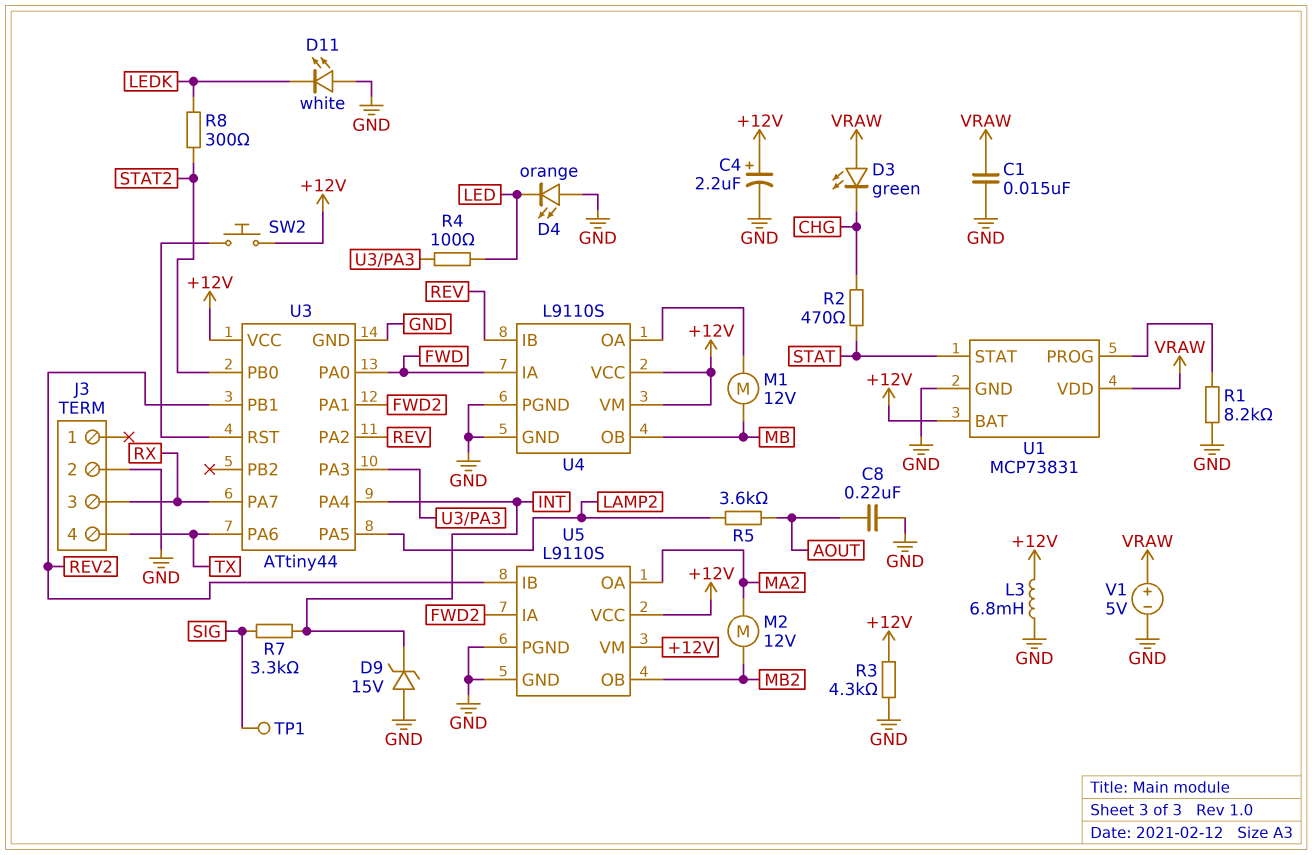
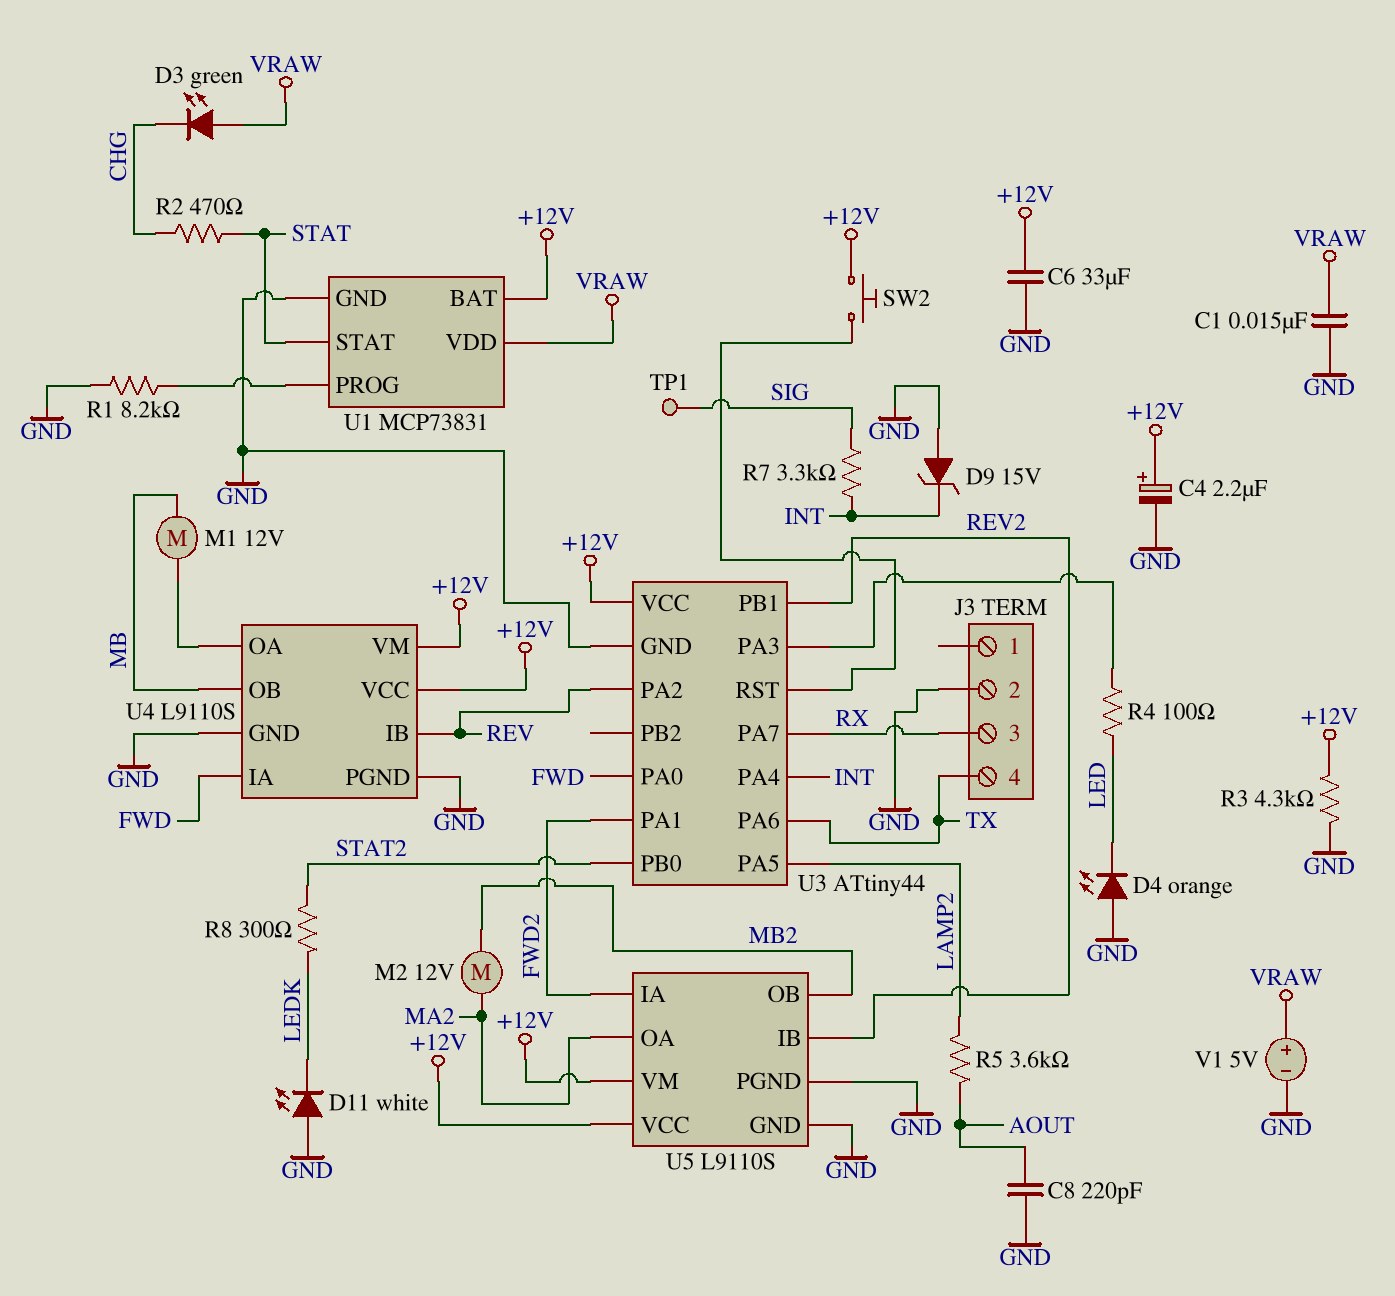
C6: none -> 33uF (+12V, GND)
C8: 220nF (AOUT, GND) -> 220pF (AOUT, GND)
L3: 6.8mH (+12V, GND) -> none

